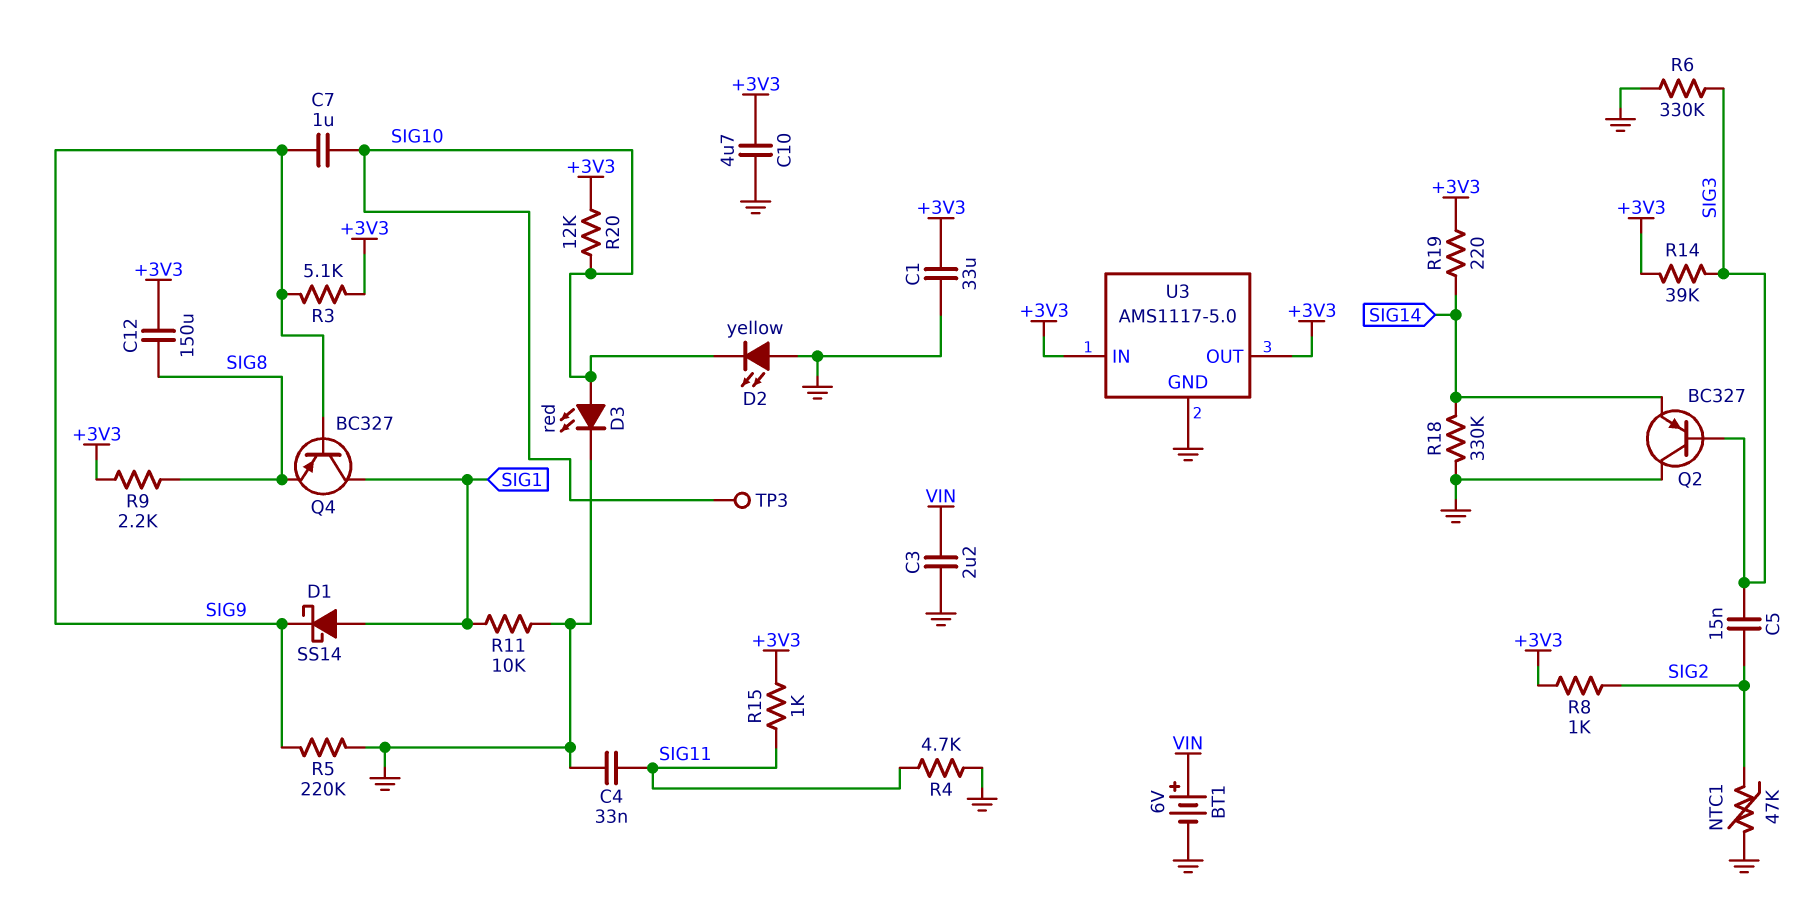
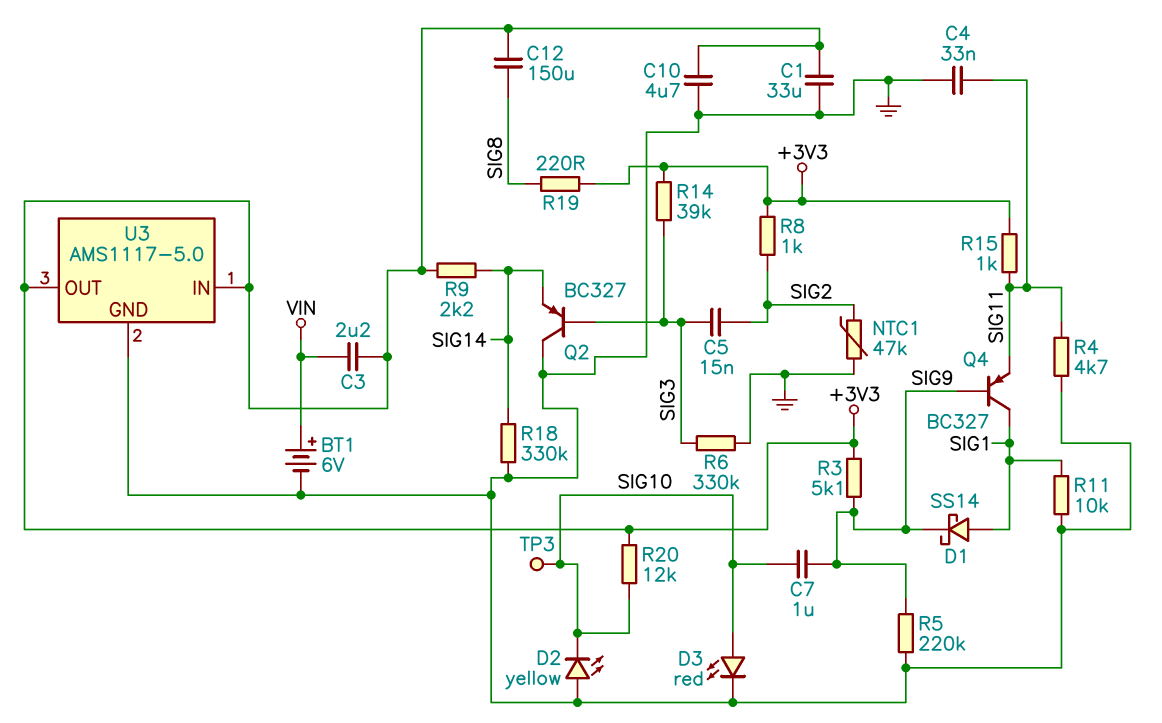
C3: 2.2uF (GND, VIN) -> 2.2uF (+3V3, VIN)
Q4: PNP BC327 (B SIG9, C SIG1, E SIG8) -> PNP BC327 (B SIG9, C SIG1, E SIG11)
R9: 2.2k (+3V3, SIG8) -> 2.2k (+3V3, SIG14)
R19: 220 (+3V3, SIG14) -> 220 (+3V3, SIG8)

